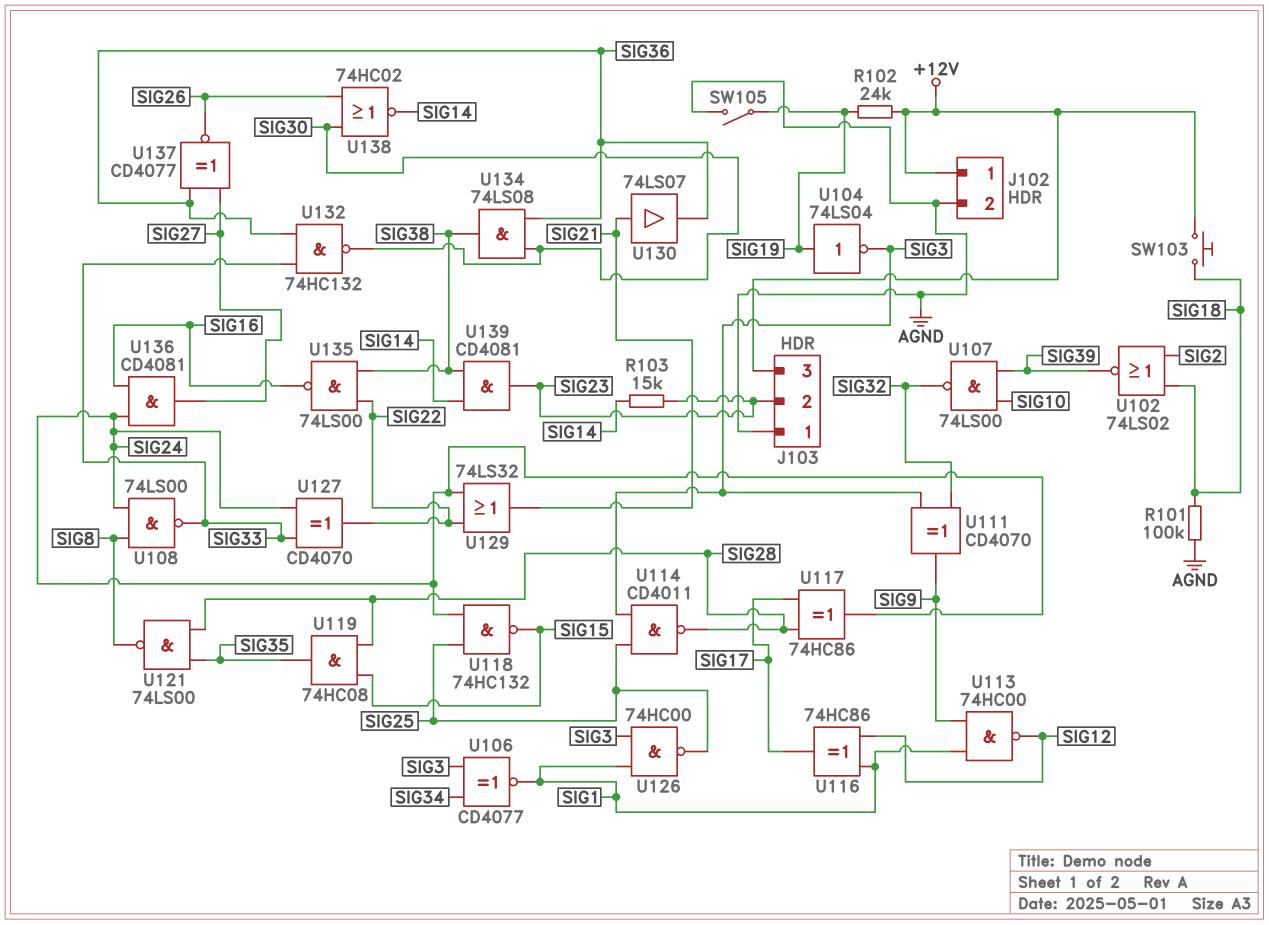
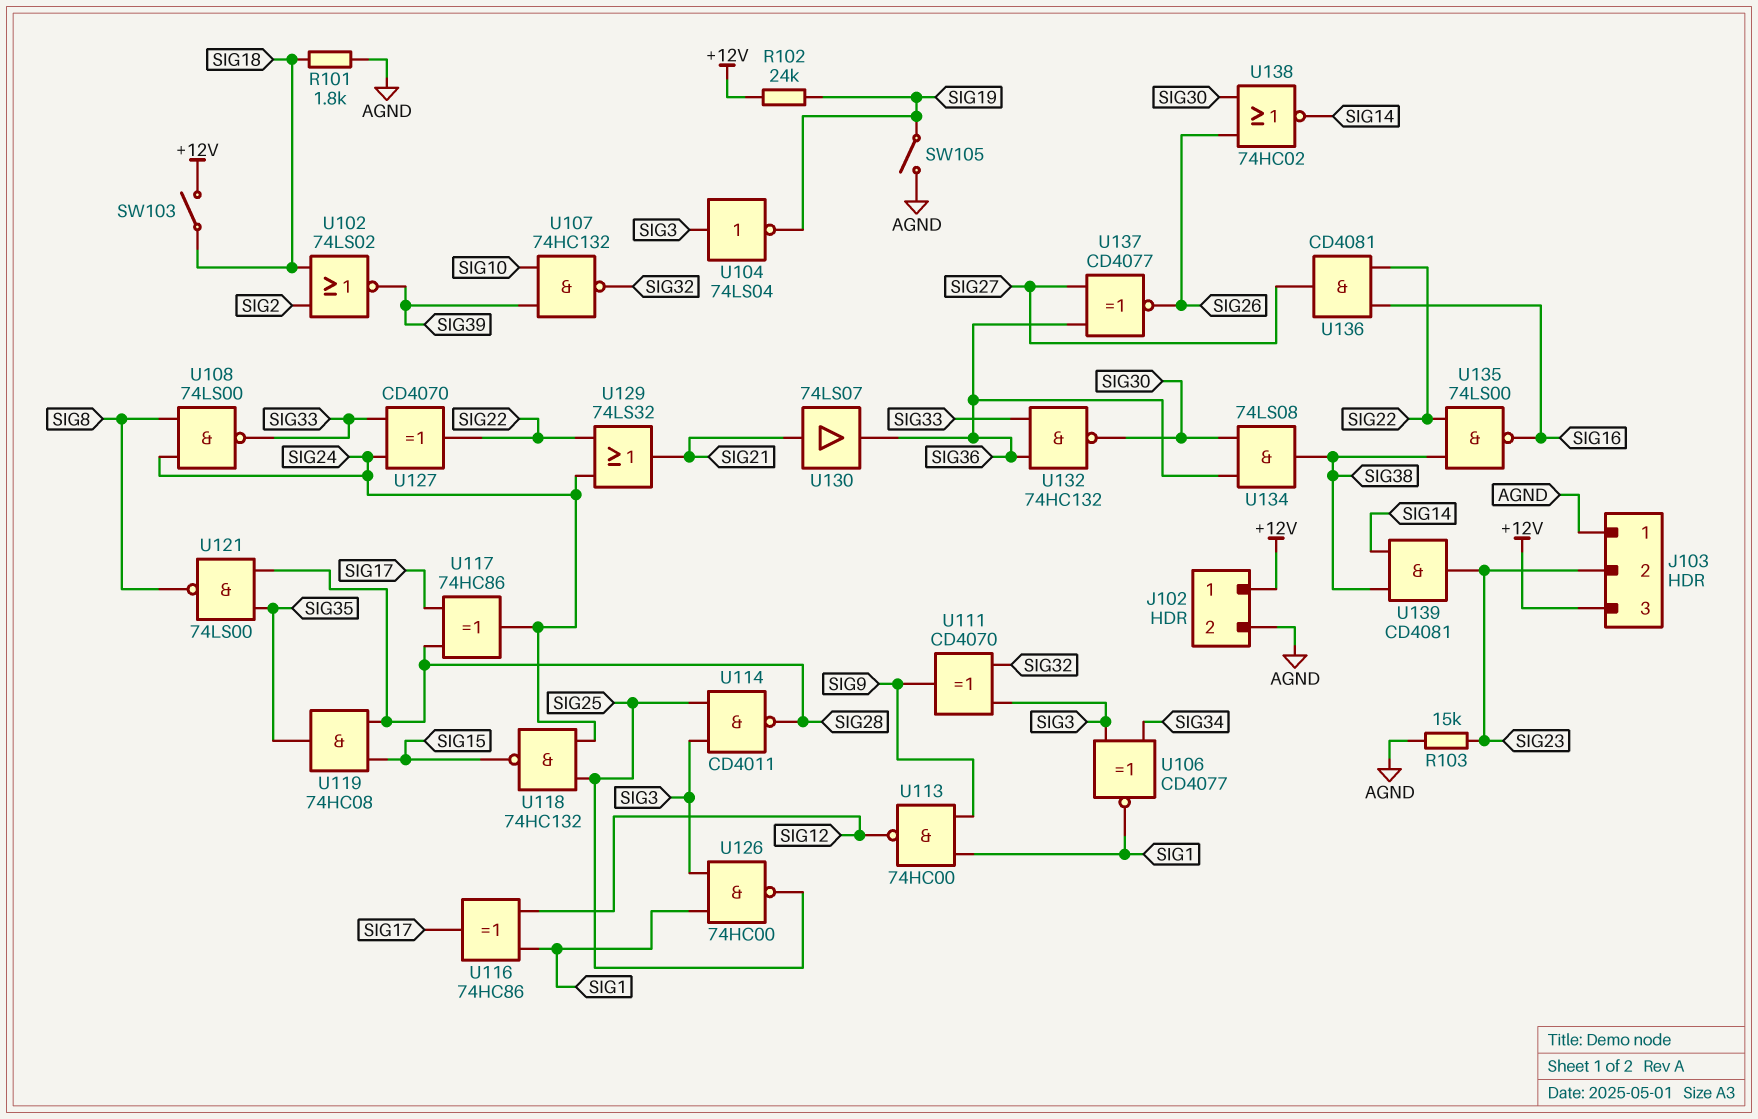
R101: 100k (AGND, SIG18) -> 1.8k (AGND, SIG18)
R103: 15k (SIG14, SIG23) -> 15k (AGND, SIG23)
SW103: button (+12V, SIG18) -> switch (+12V, SIG18)
U104: NOT 74LS04 (in SIG19, out SIG3) -> NOT 74LS04 (in SIG3, out SIG19)
U107: NAND 74LS00 (in SIG10, in SIG39, out SIG32) -> NAND 74HC132 (in SIG10, in SIG39, out SIG32)
U136: AND CD4081 (in SIG16, in SIG24, out SIG27) -> AND CD4081 (in SIG16, in SIG22, out SIG27)

